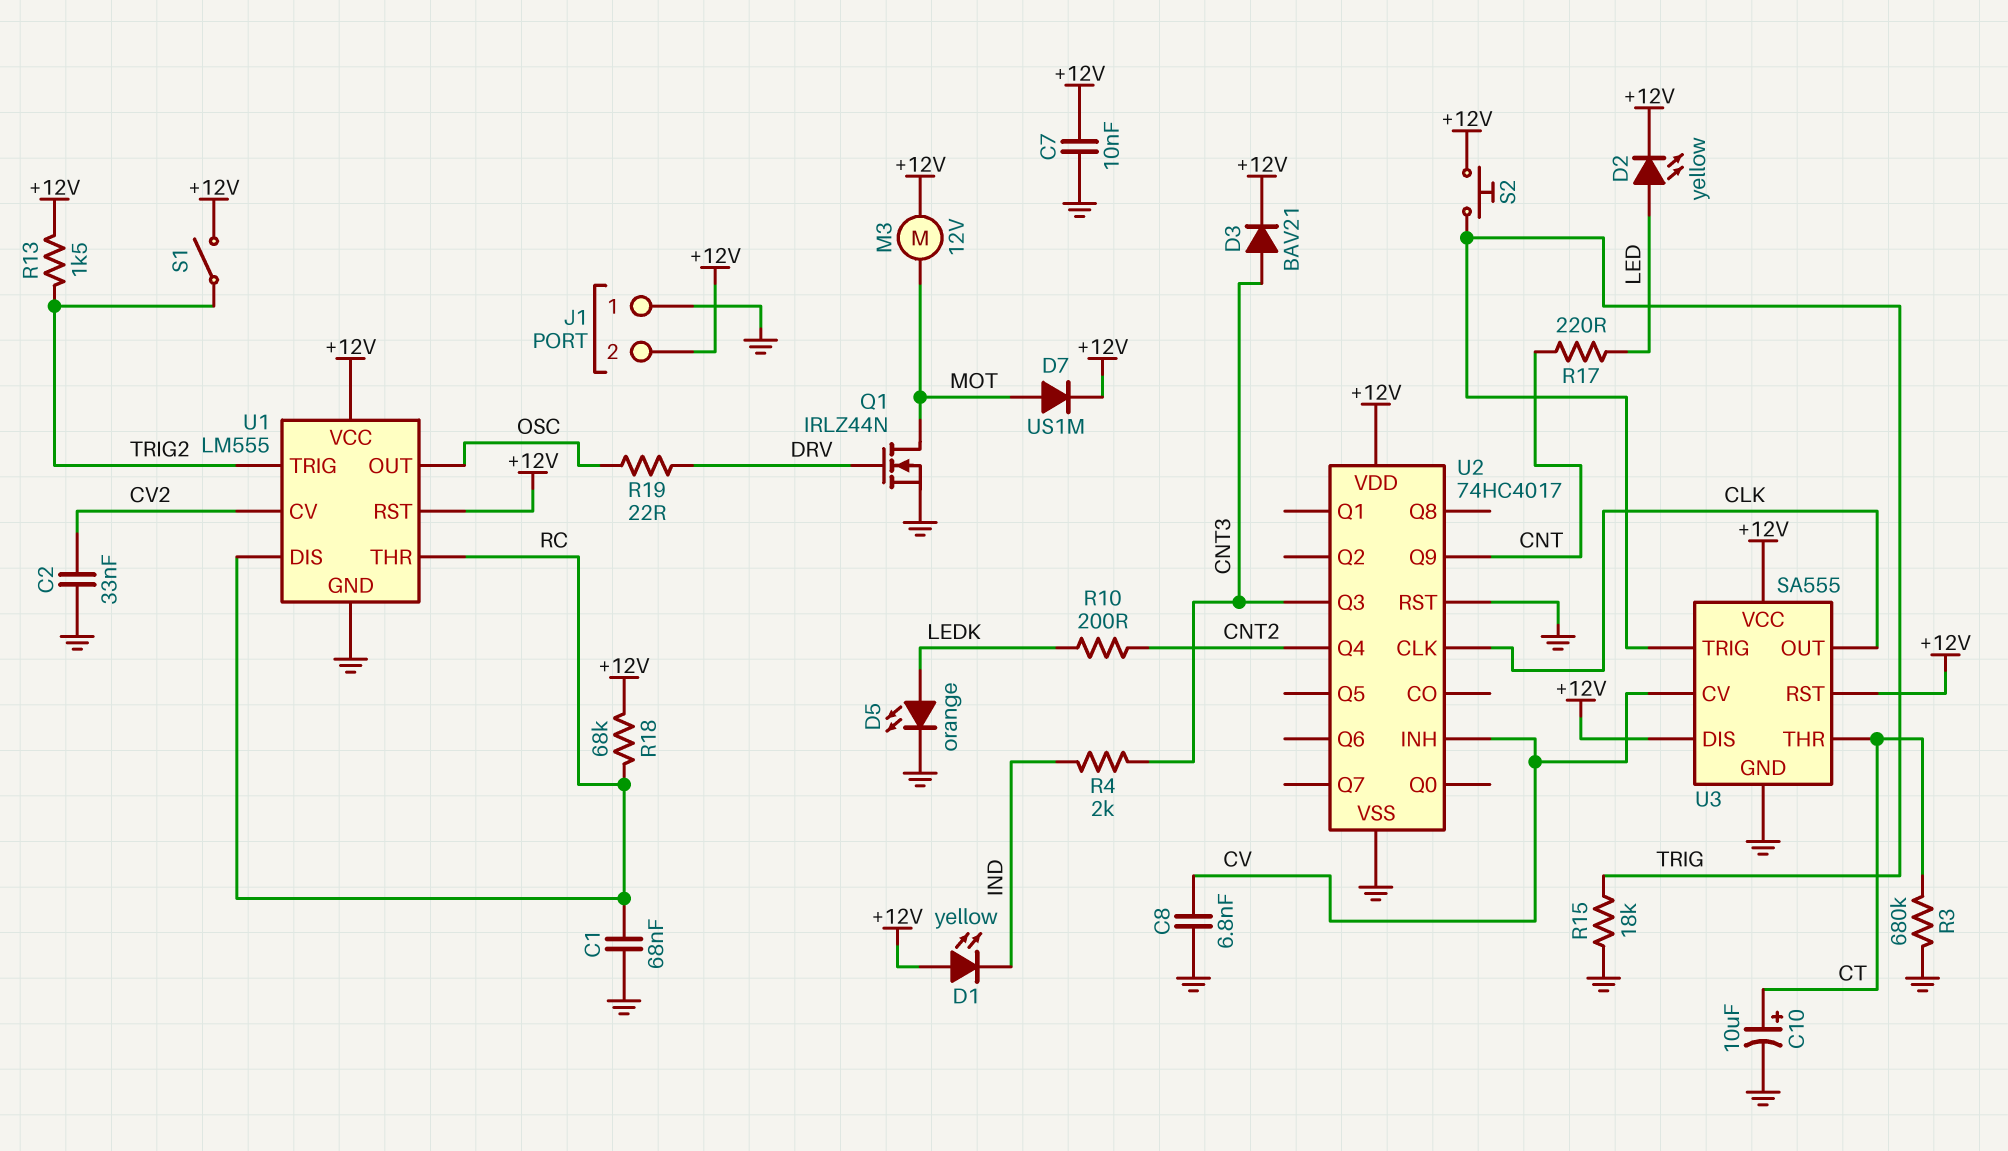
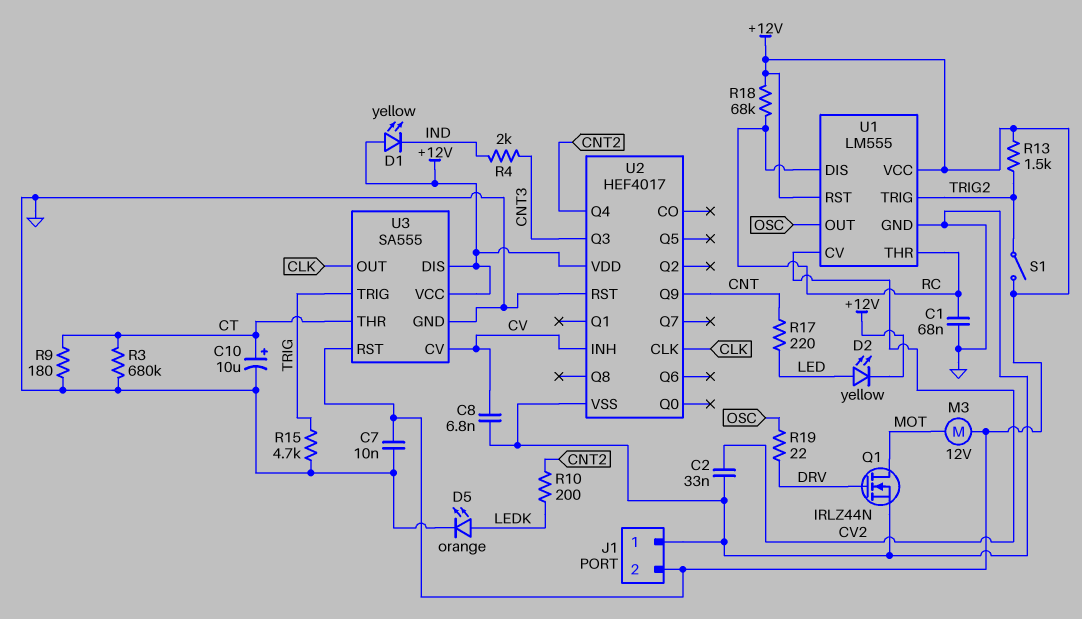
D3: diode BAV21 (A CNT3, K +12V) -> none
D7: diode US1M (A MOT, K +12V) -> none
R9: none -> 180 (CT, GND)
R15: 18k (GND, TRIG) -> 4.7k (GND, TRIG)
S2: button (+12V, TRIG) -> none
U2: 74HC4017 -> HEF4017

